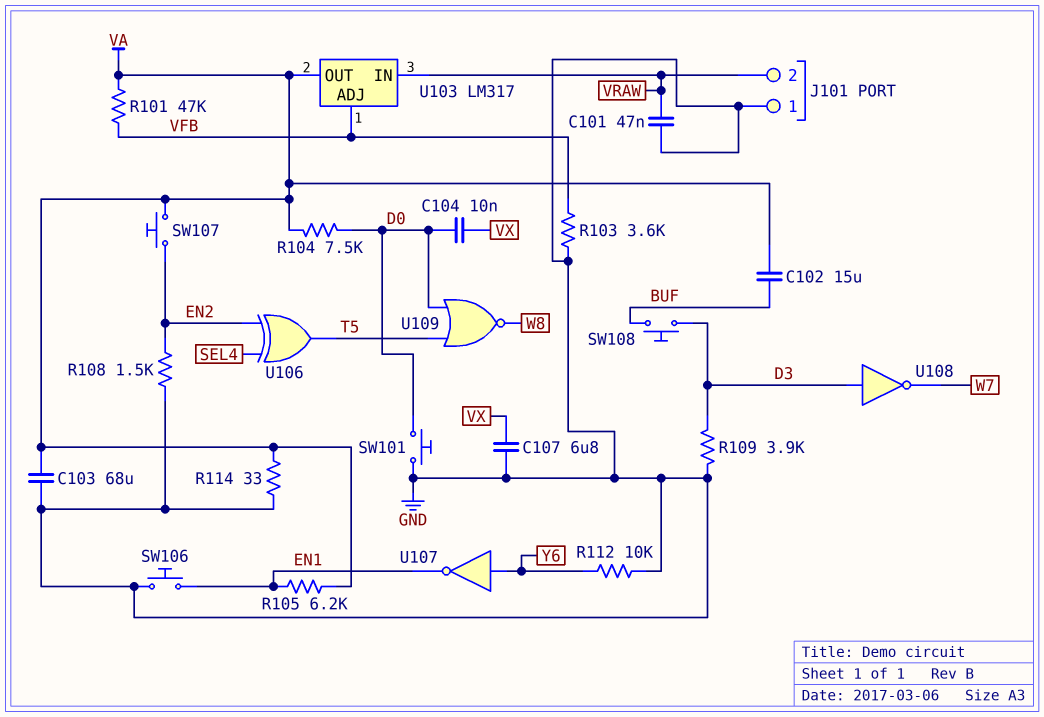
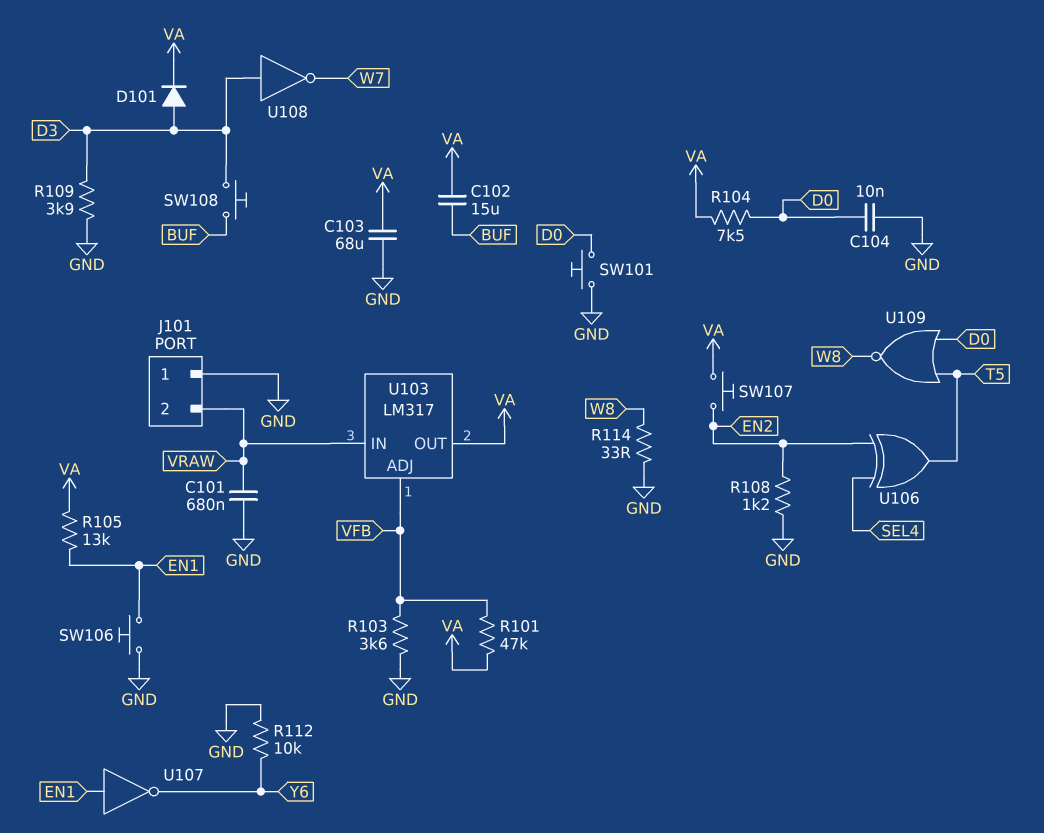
C101: 47nF (GND, VRAW) -> 680nF (GND, VRAW)
C104: 10nF (D0, VX) -> 10nF (D0, GND)
C107: 6.8uF (GND, VX) -> none
D101: none -> diode (A D3, K VA)
R105: 6.2k (EN1, VA) -> 13k (EN1, VA)
R108: 1.5k (EN2, GND) -> 1.2k (EN2, GND)
R114: 33 (GND, VA) -> 33 (GND, W8)
U107: NOT (in Y6, out EN1) -> NOT (in EN1, out Y6)

